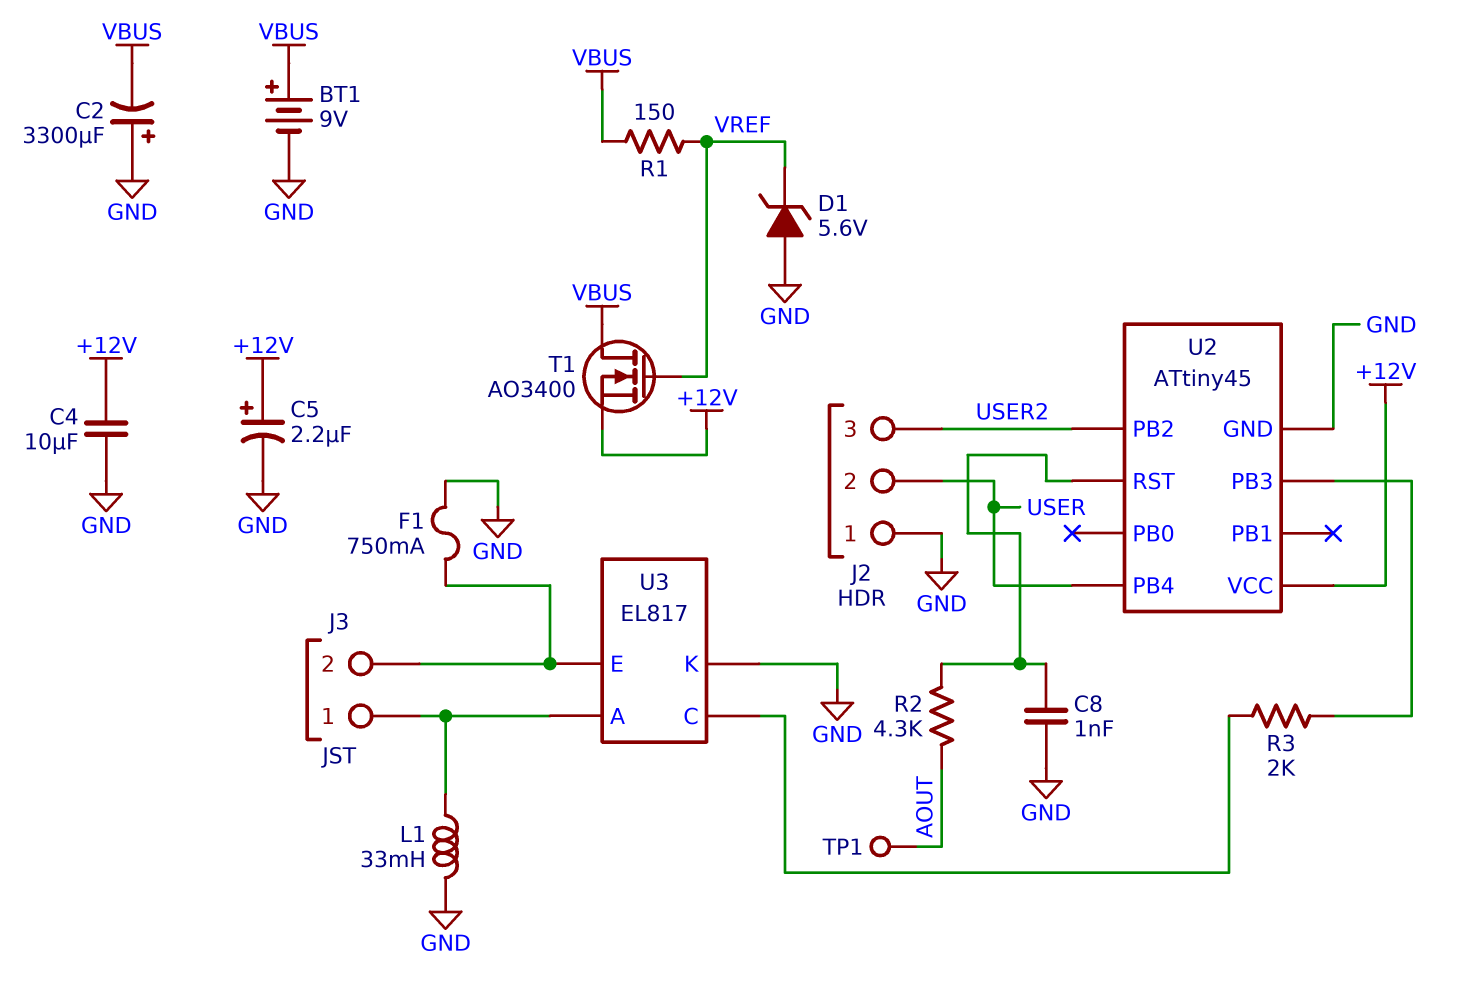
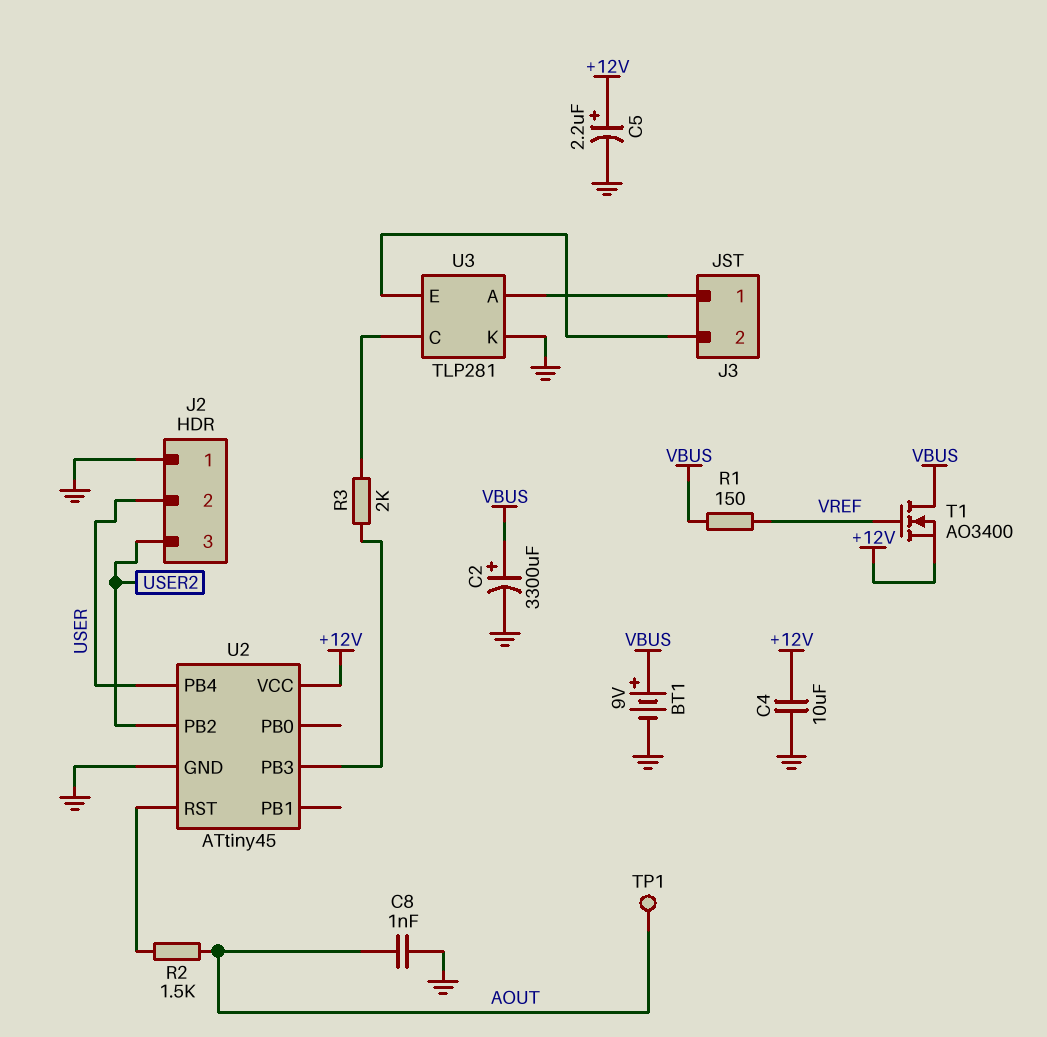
C2: 3300uF (plus GND, minus VBUS) -> 3300uF (plus VBUS, minus GND)
C8: 1nF (GND, U2/RST) -> 1nF (AOUT, GND)
D1: zener 5.6V (A GND, K VREF) -> none
F1: 750mA (GND, J3/2) -> none
L1: 33mH (GND, J3/1) -> none
R2: 4.3k (AOUT, U2/RST) -> 1.5k (AOUT, U2/RST)
U3: EL817 -> TLP281

